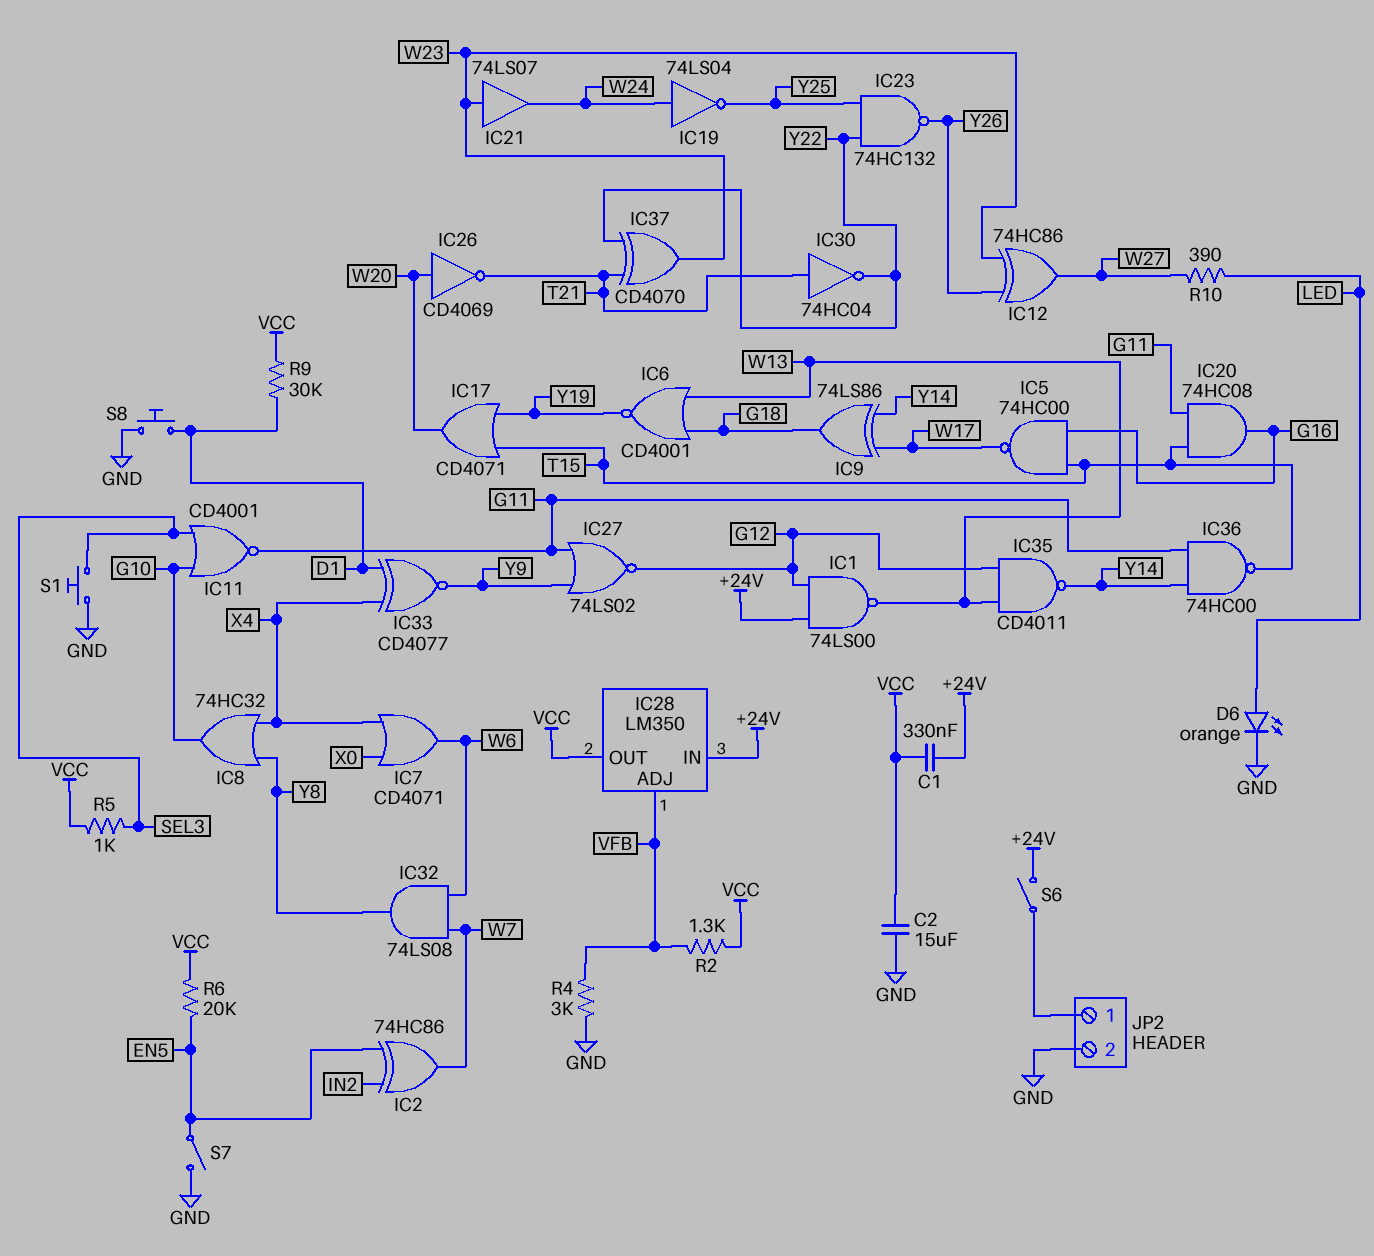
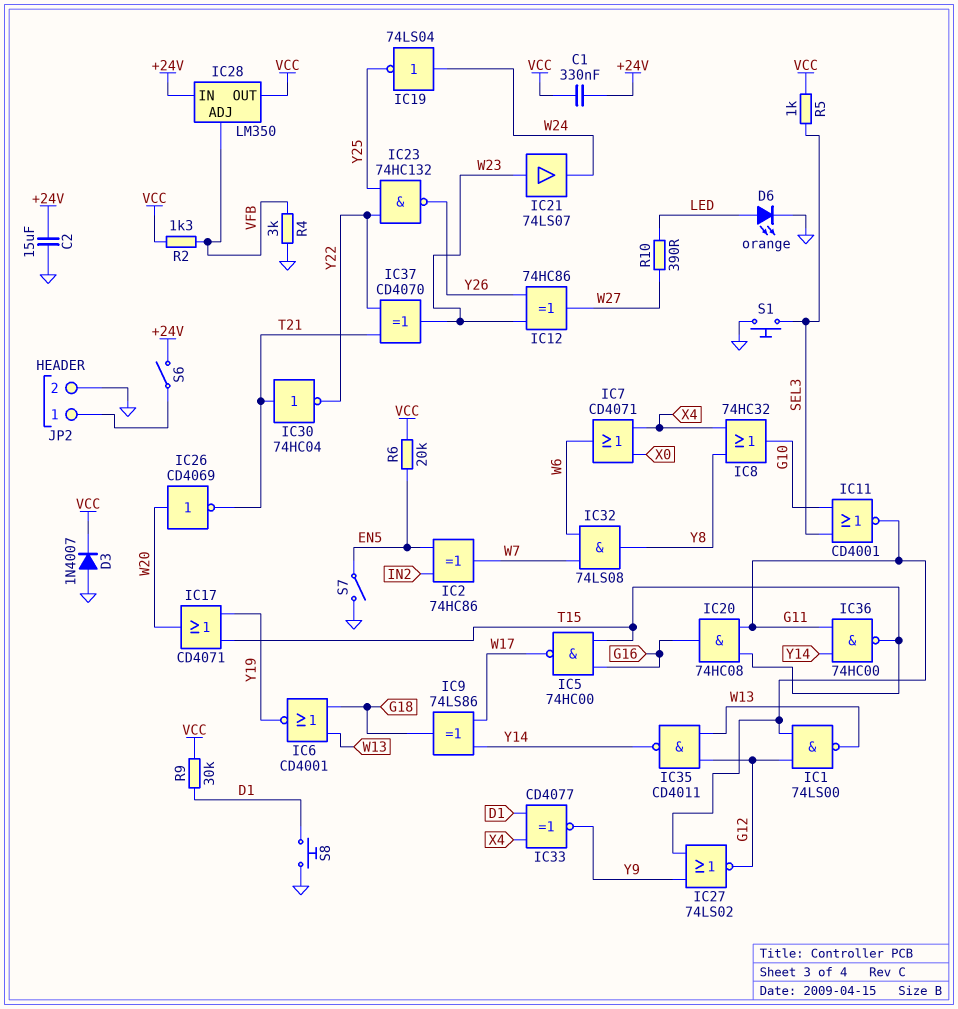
C2: 15uF (GND, VCC) -> 15uF (+24V, GND)
D3: none -> diode 1N4007 (A GND, K VCC)
IC1: NAND 74LS00 (in +24V, in G12, out W13) -> NAND 74LS00 (in G11, in G12, out W13)

